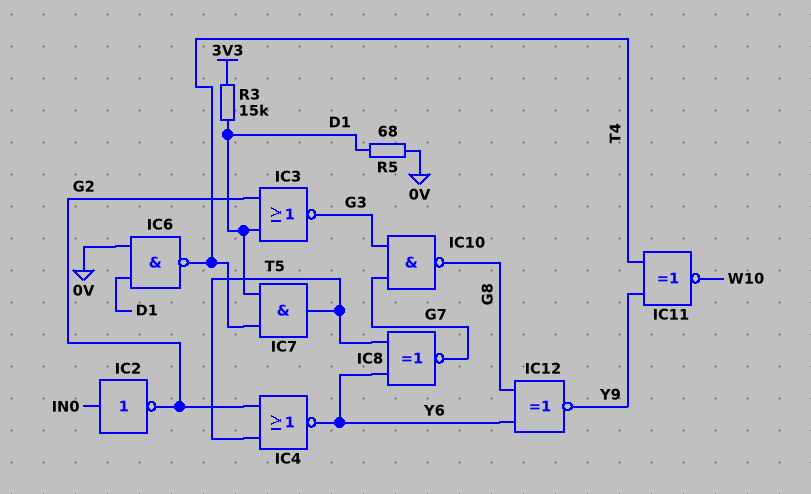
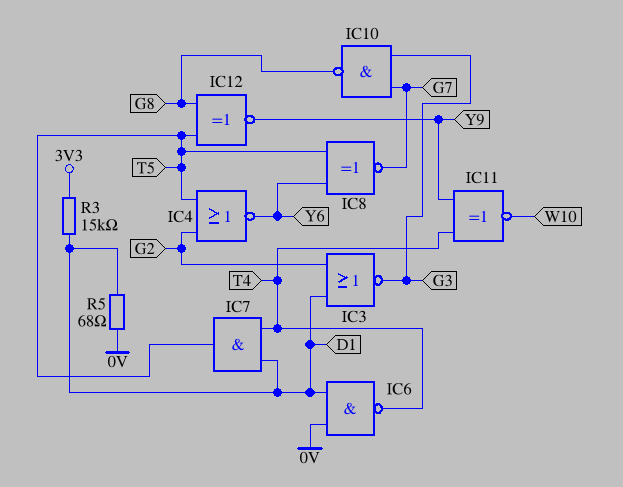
IC2: NOT (in IN0, out G2) -> none
IC12: XNOR (in G8, in Y6, out Y9) -> XNOR (in G8, in T5, out Y9)

